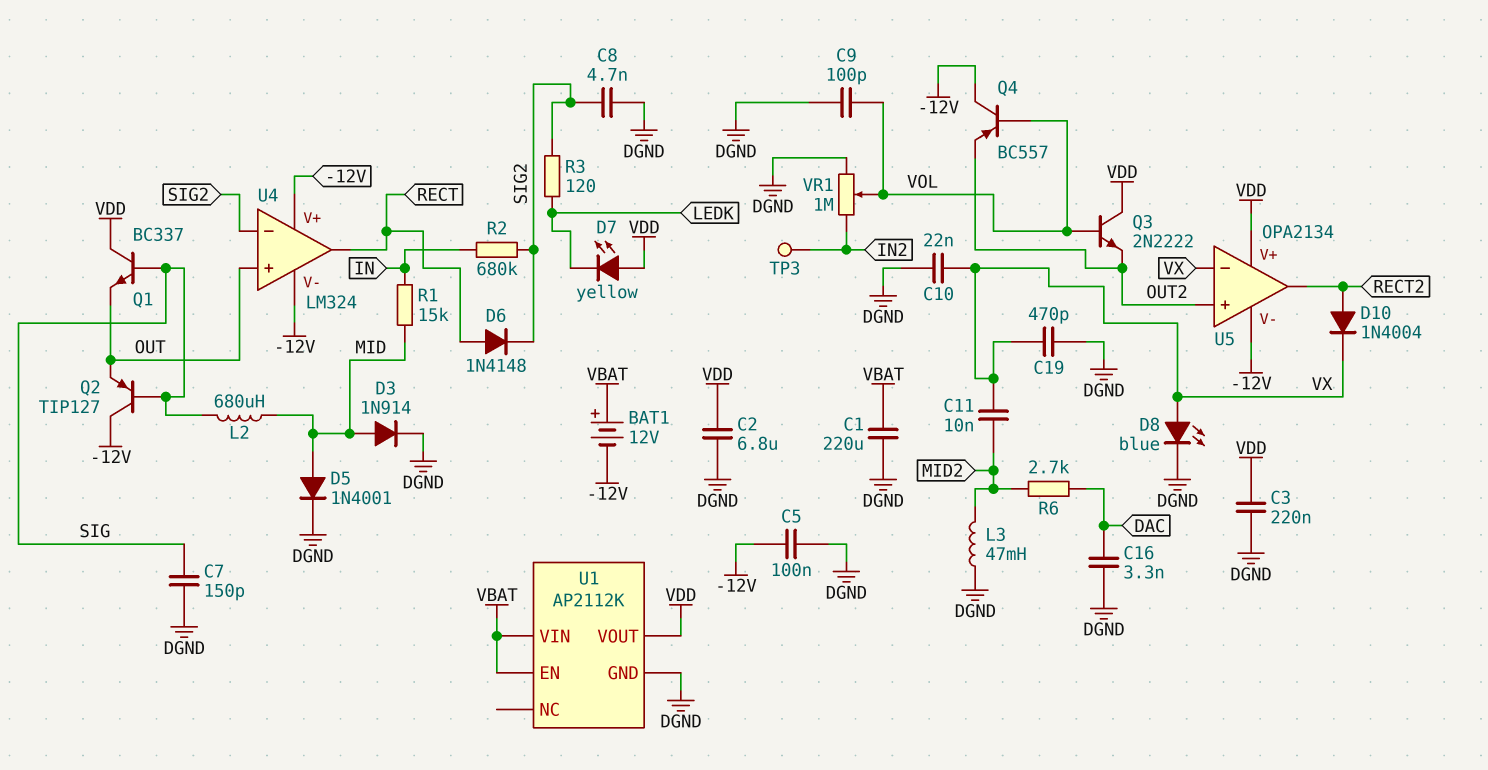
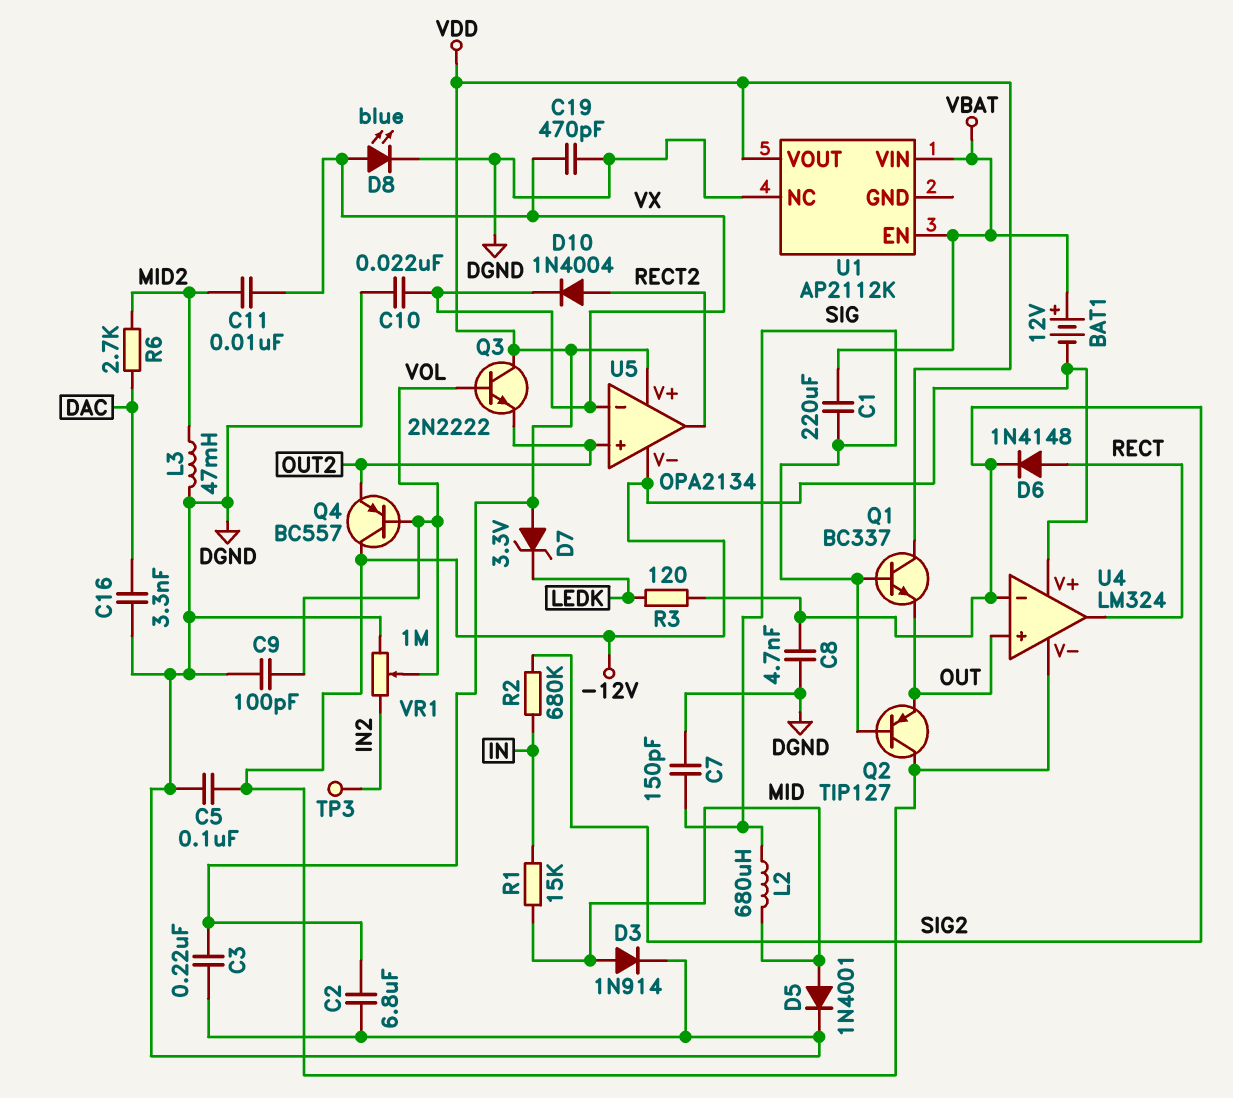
C1: 220uF (DGND, VBAT) -> 220uF (SIG, VBAT)
D7: LED yellow (A VDD, K LEDK) -> zener 3.3V (A VDD, K LEDK)
U1 pin GND: DGND -> none
U1 pin NC: none -> DGND

